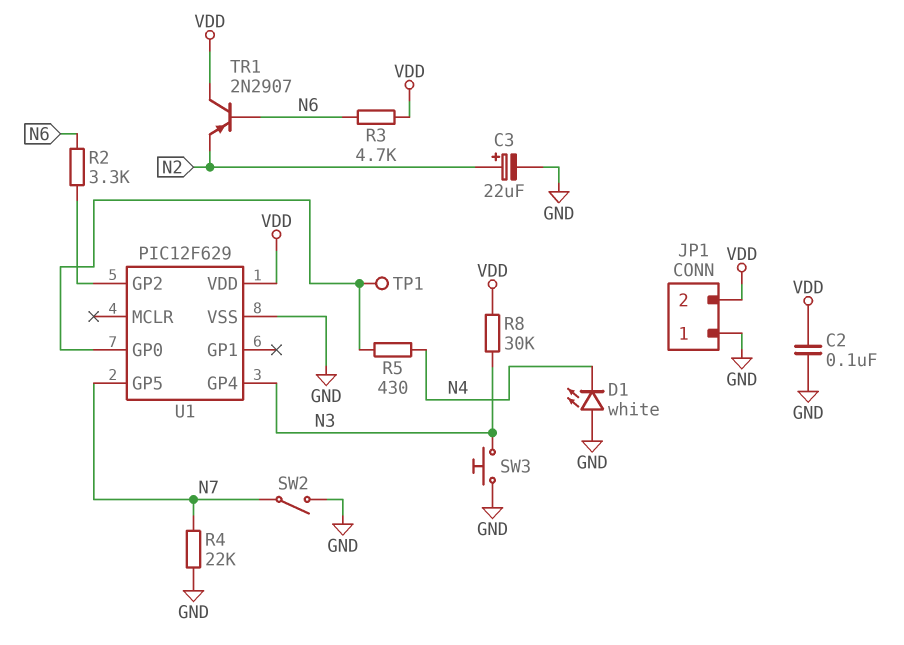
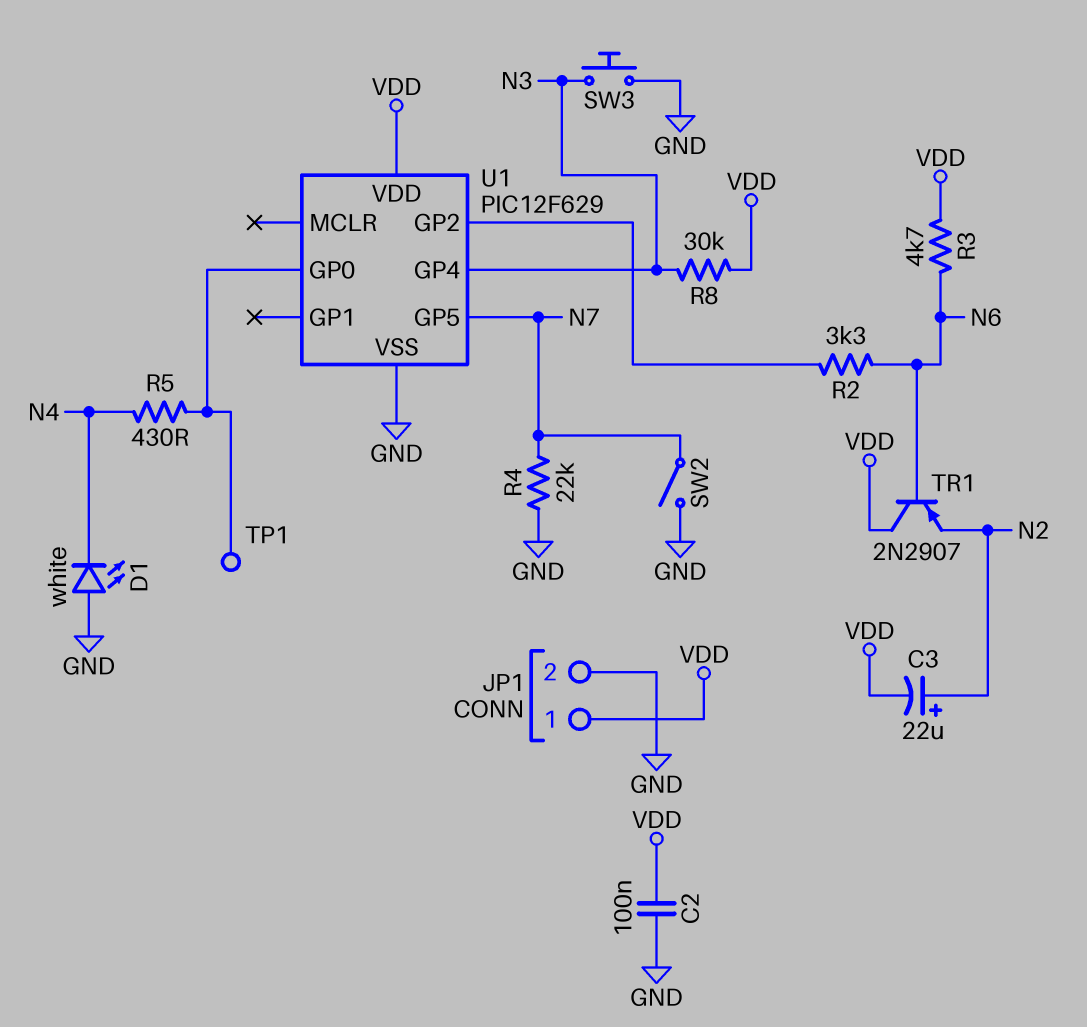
C3: 22uF (plus N2, minus GND) -> 22uF (plus N2, minus VDD)
JP1 pin 1: GND -> VDD
JP1 pin 2: VDD -> GND

